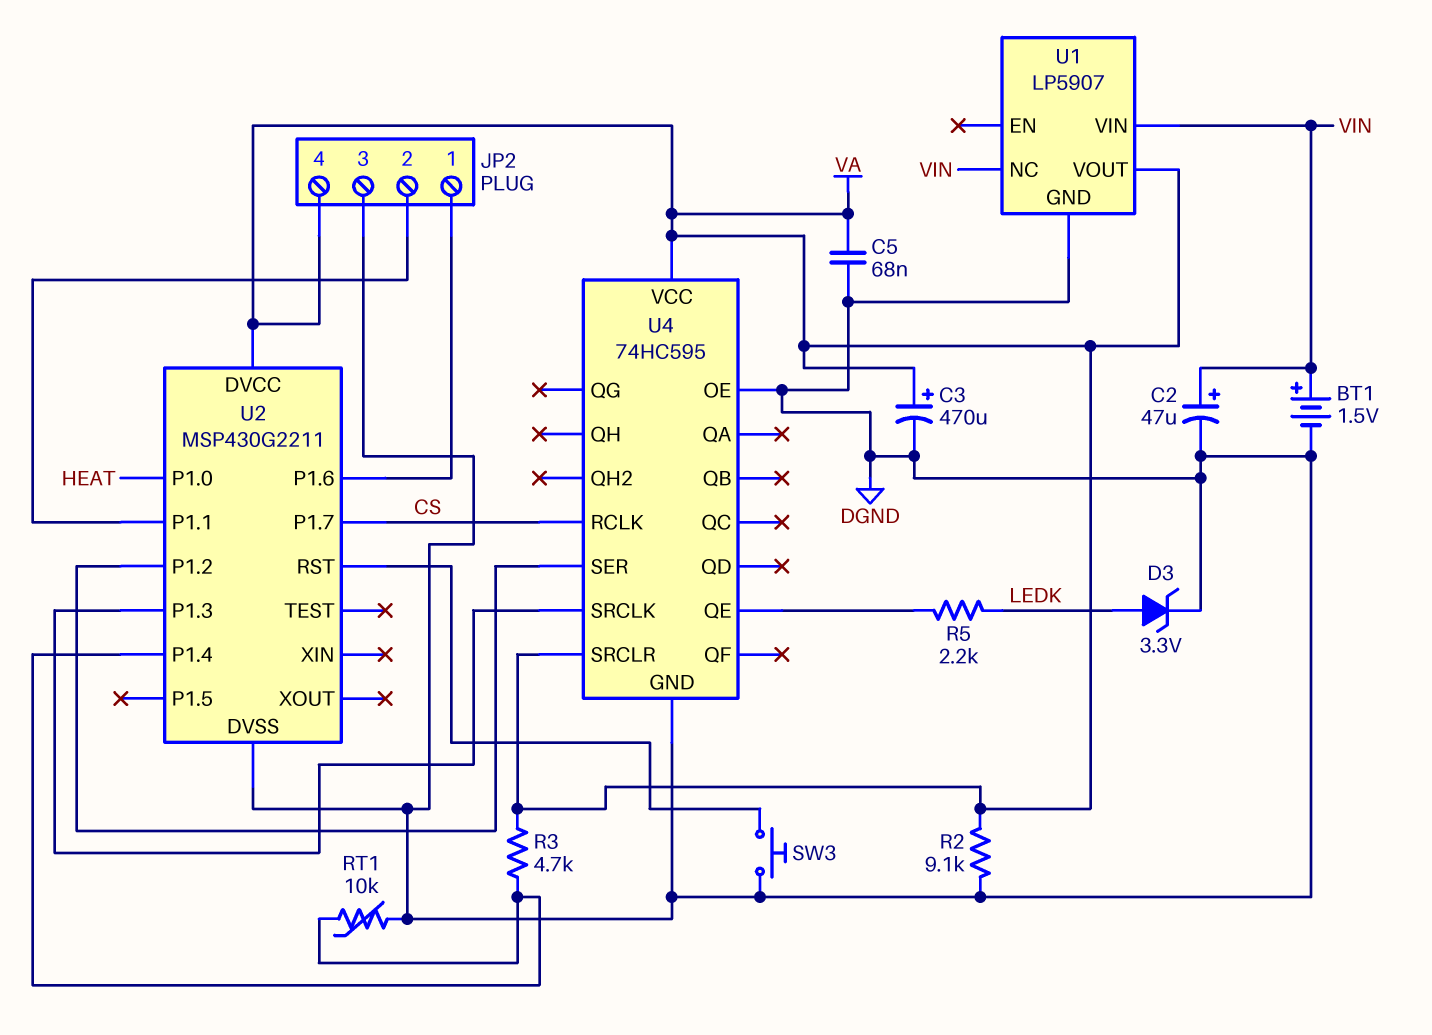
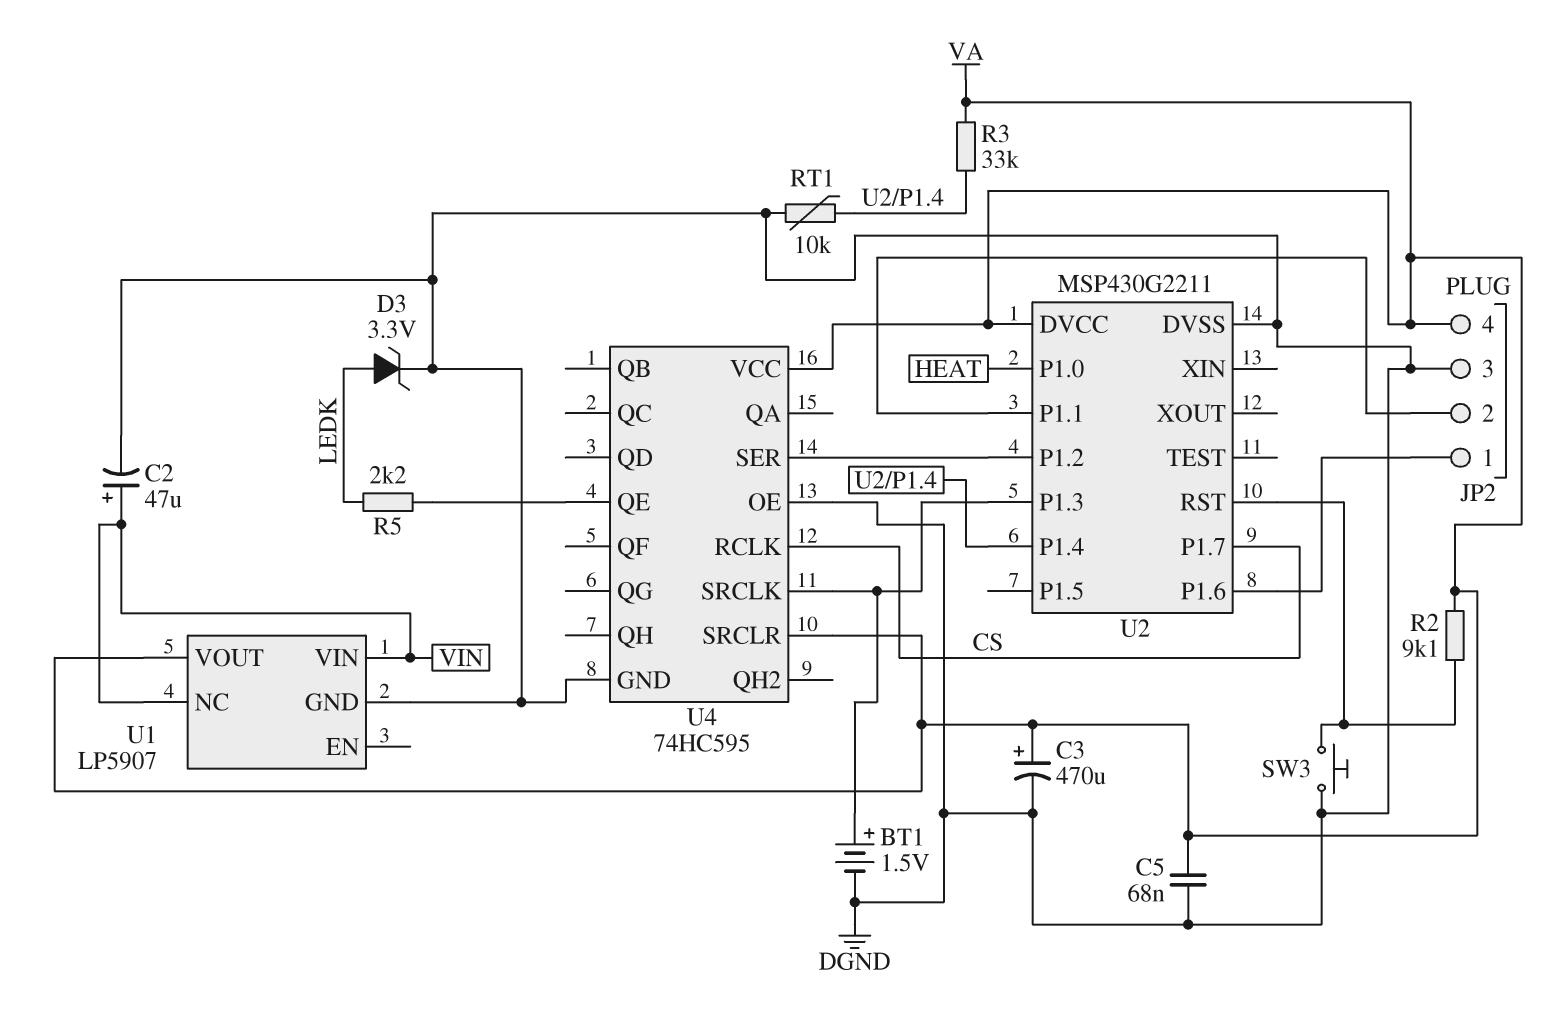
BT1: 1.5V (plus VIN, minus DGND) -> 1.5V (plus U2/P1.3, minus DGND)
R2: 9.1k (DGND, VA) -> 9.1k (U2/RST, VA)
R3: 4.7k (U2/P1.4, VA) -> 33k (U2/P1.4, VA)

